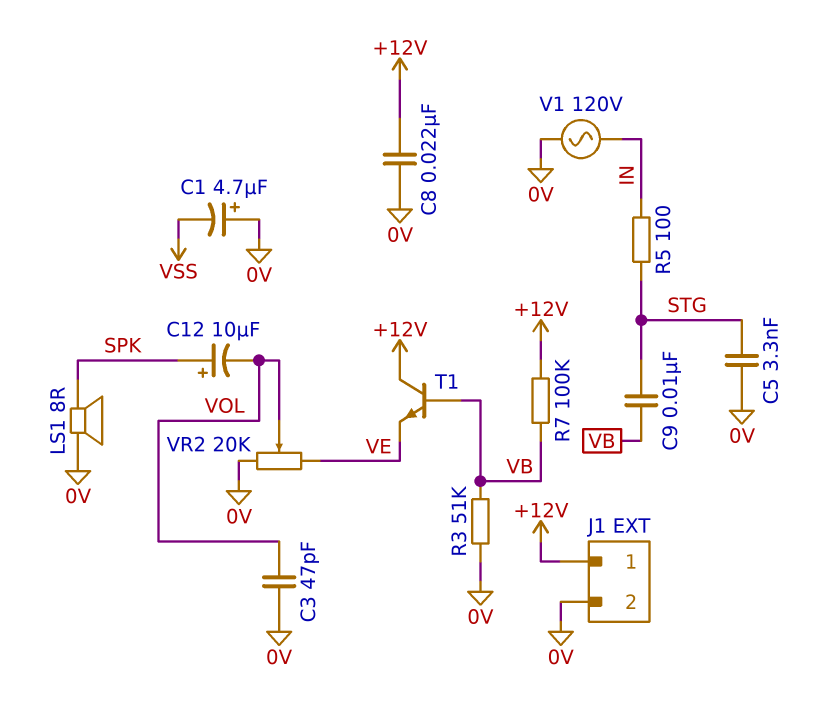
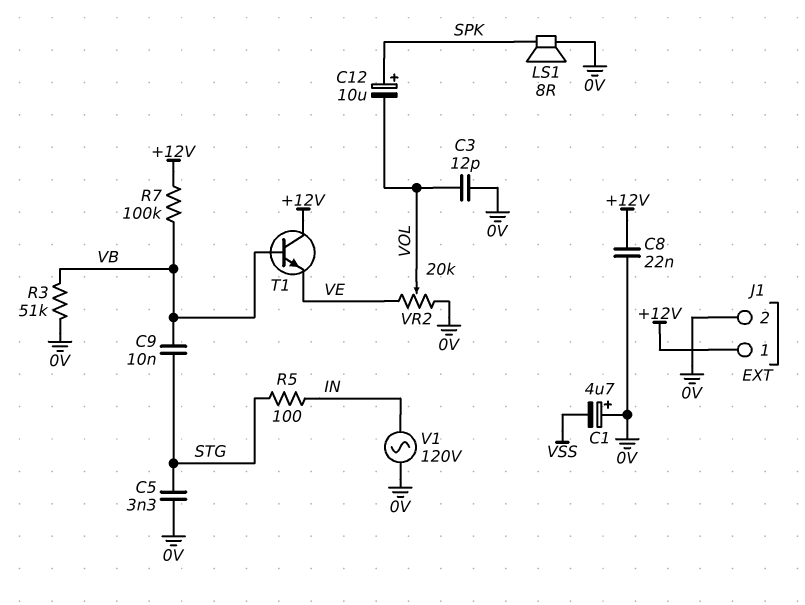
C3: 47pF (0V, VOL) -> 12pF (0V, VOL)

